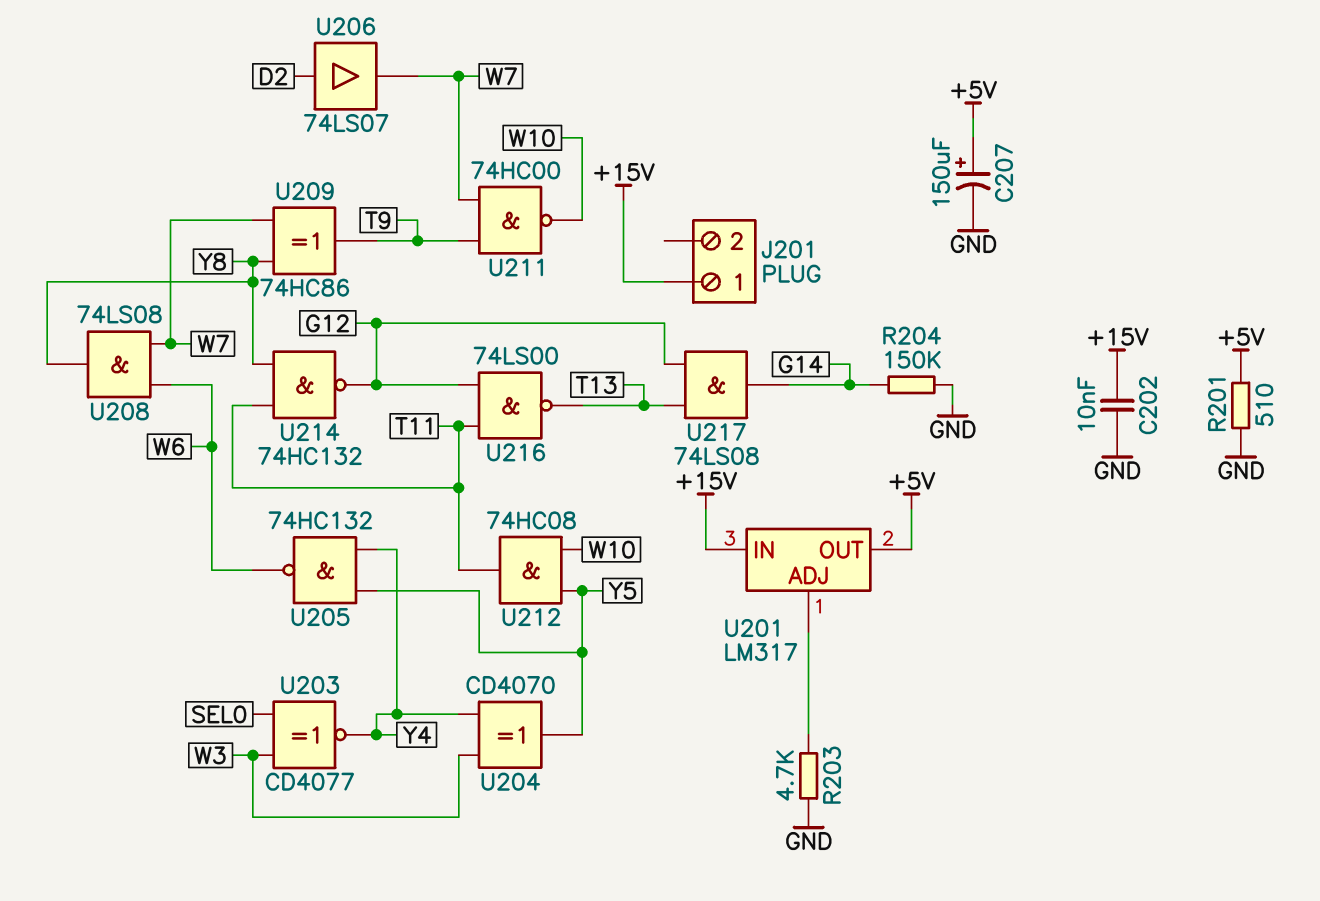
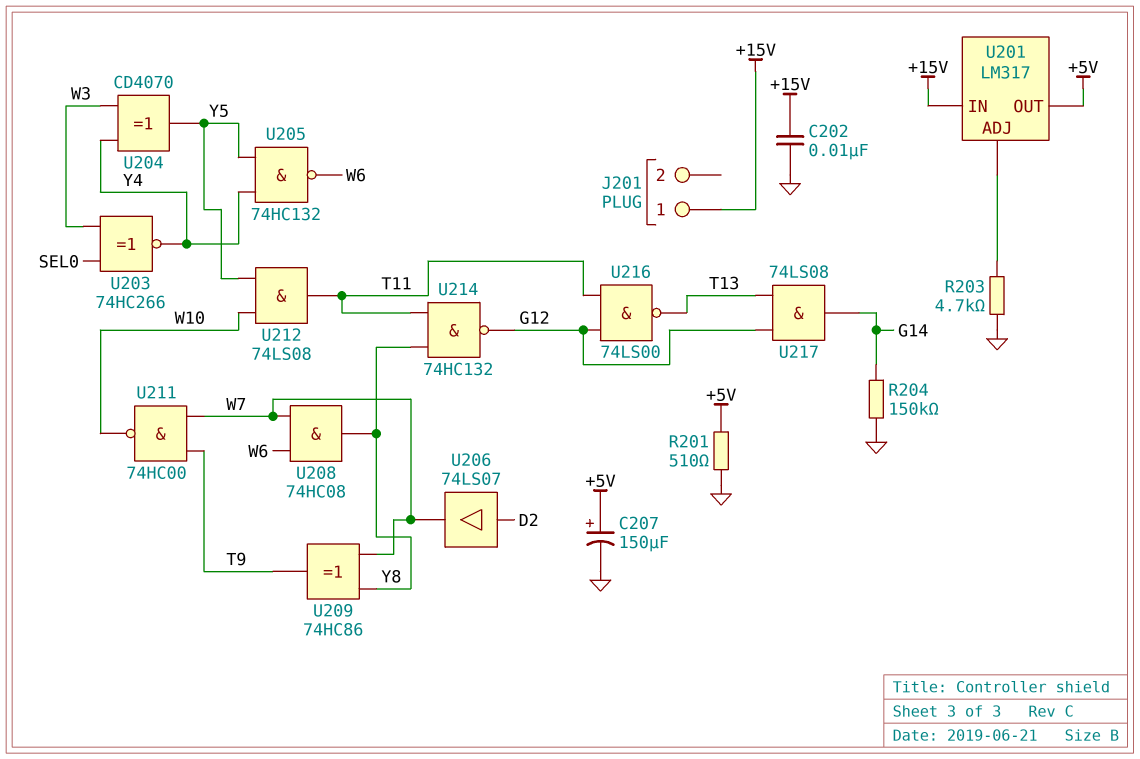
U203: XNOR CD4077 (in SEL0, in W3, out Y4) -> XNOR 74HC266 (in SEL0, in W3, out Y4)
U208: AND 74LS08 (in W6, in W7, out Y8) -> AND 74HC08 (in W6, in W7, out Y8)
U212: AND 74HC08 (in W10, in Y5, out T11) -> AND 74LS08 (in W10, in Y5, out T11)

